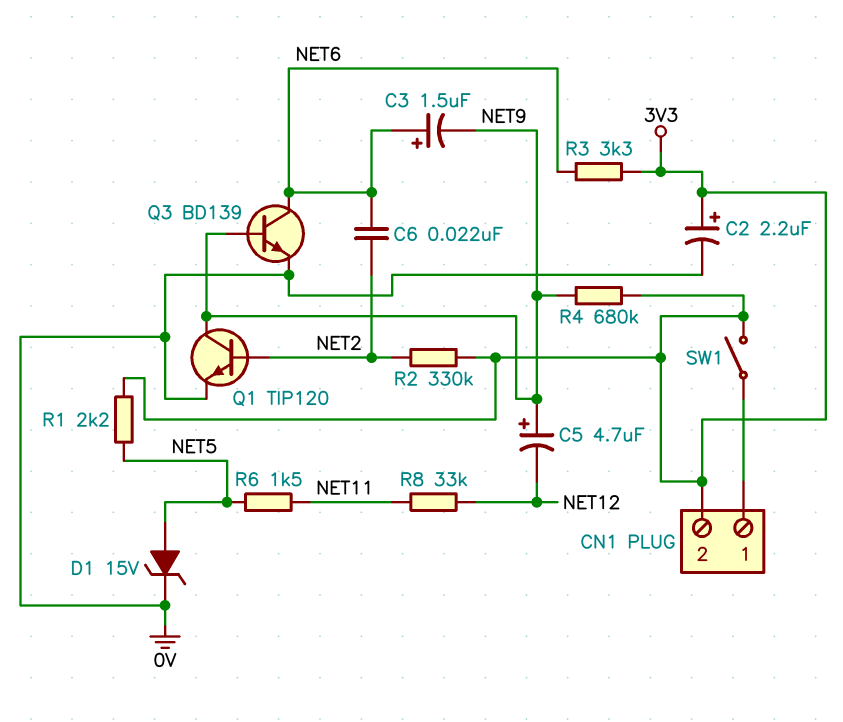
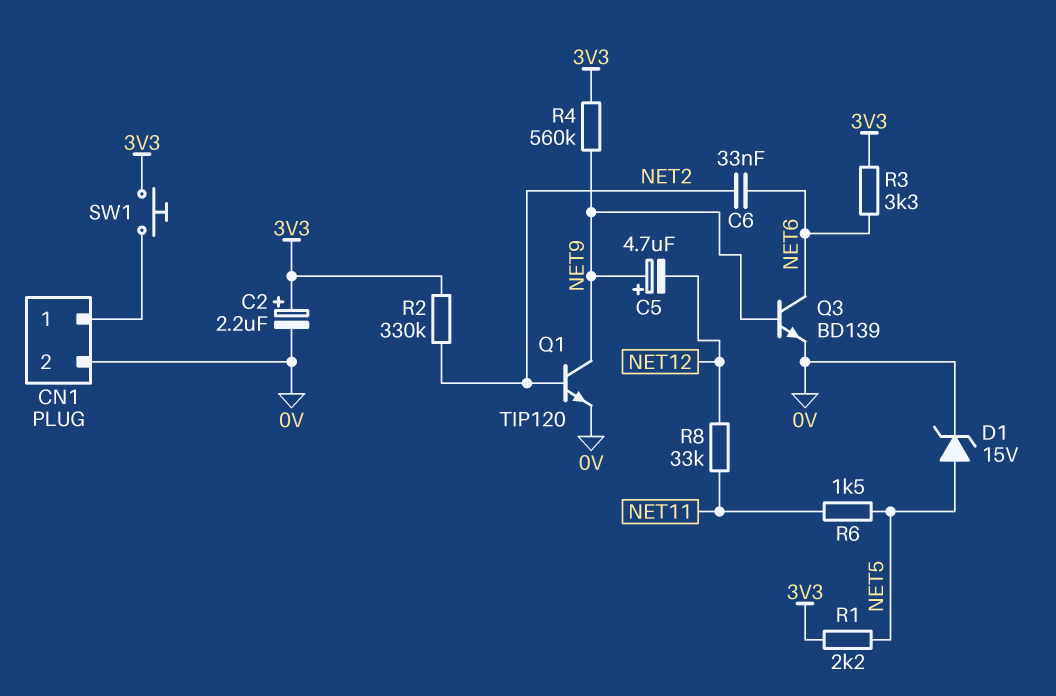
C3: 1.5uF (plus NET6, minus NET9) -> none
C6: 22nF (NET2, NET6) -> 33nF (NET2, NET6)
CN1 pin 2: 3V3 -> 0V
R4: 680k (3V3, NET9) -> 560k (3V3, NET9)
SW1: switch (3V3, CN1/1) -> button (3V3, CN1/1)

